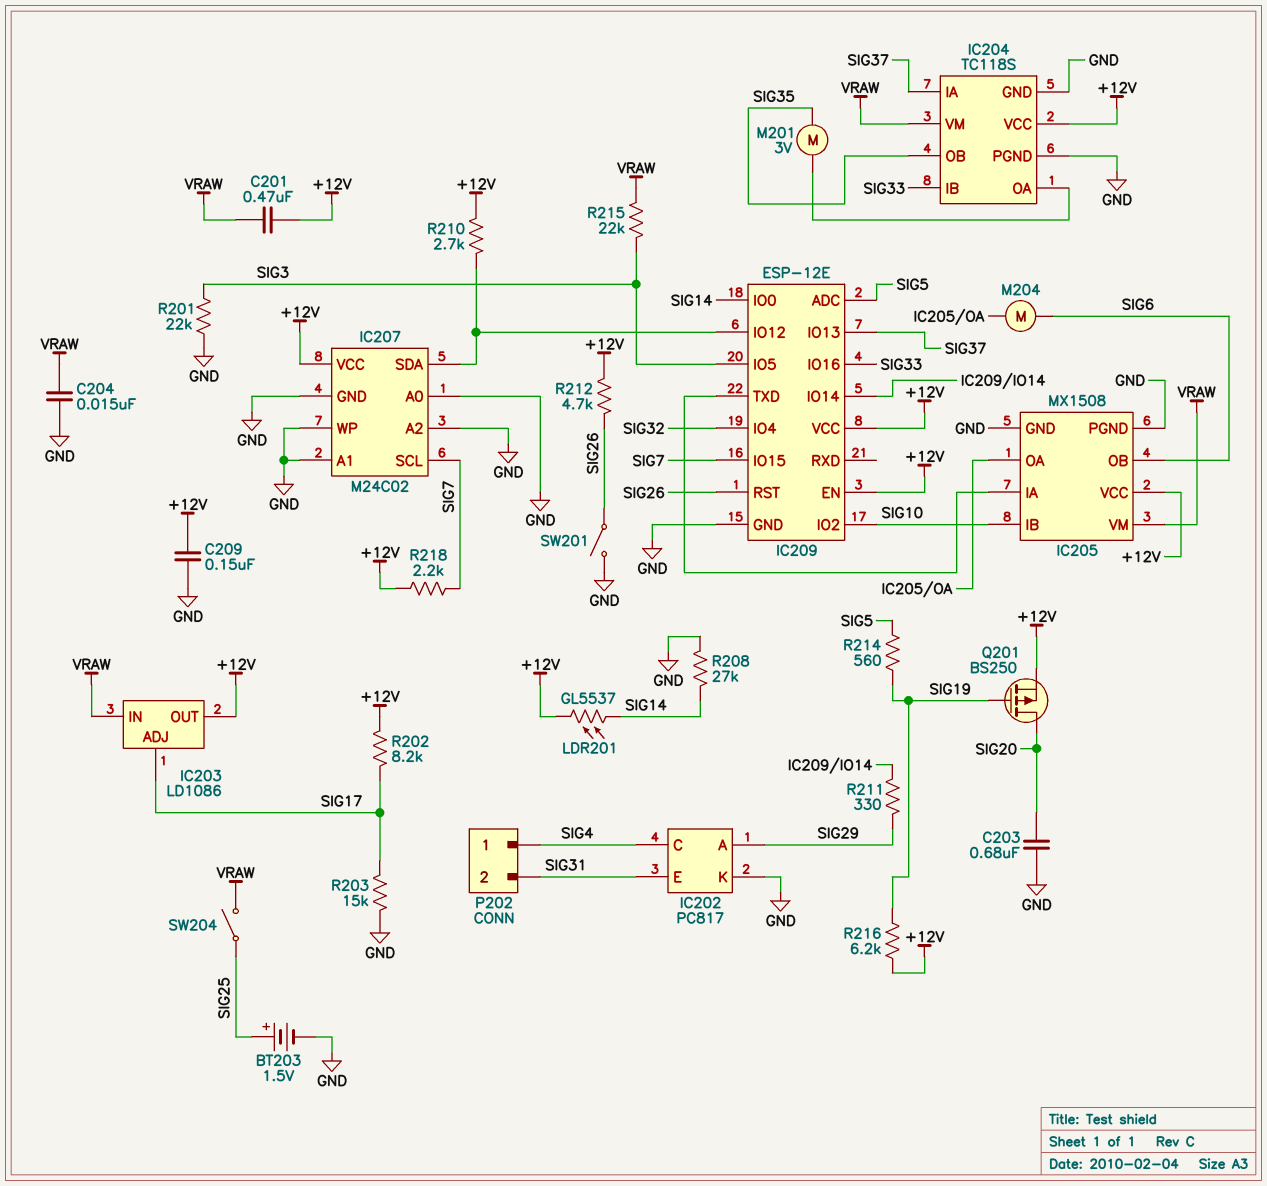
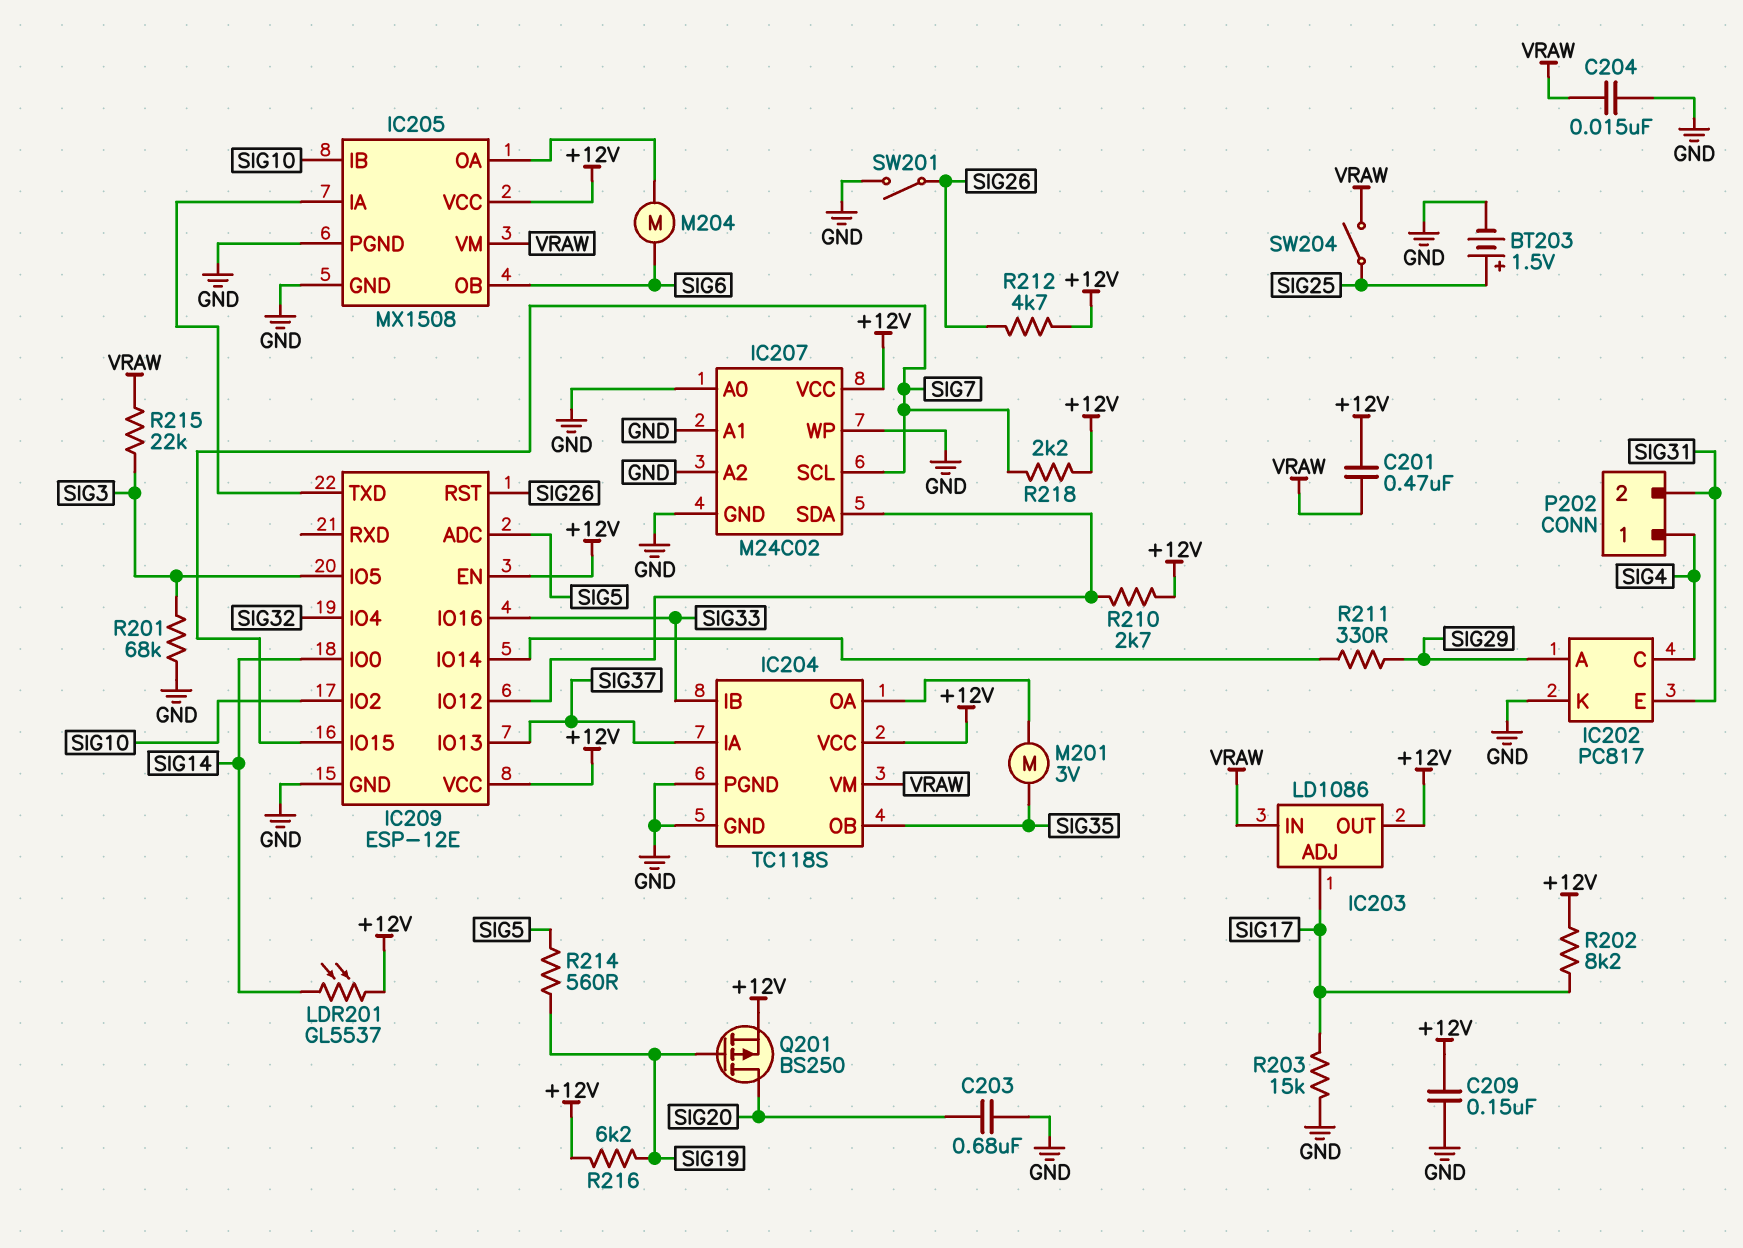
R201: 22k (GND, SIG3) -> 68k (GND, SIG3)
R208: 27k (GND, SIG14) -> none

